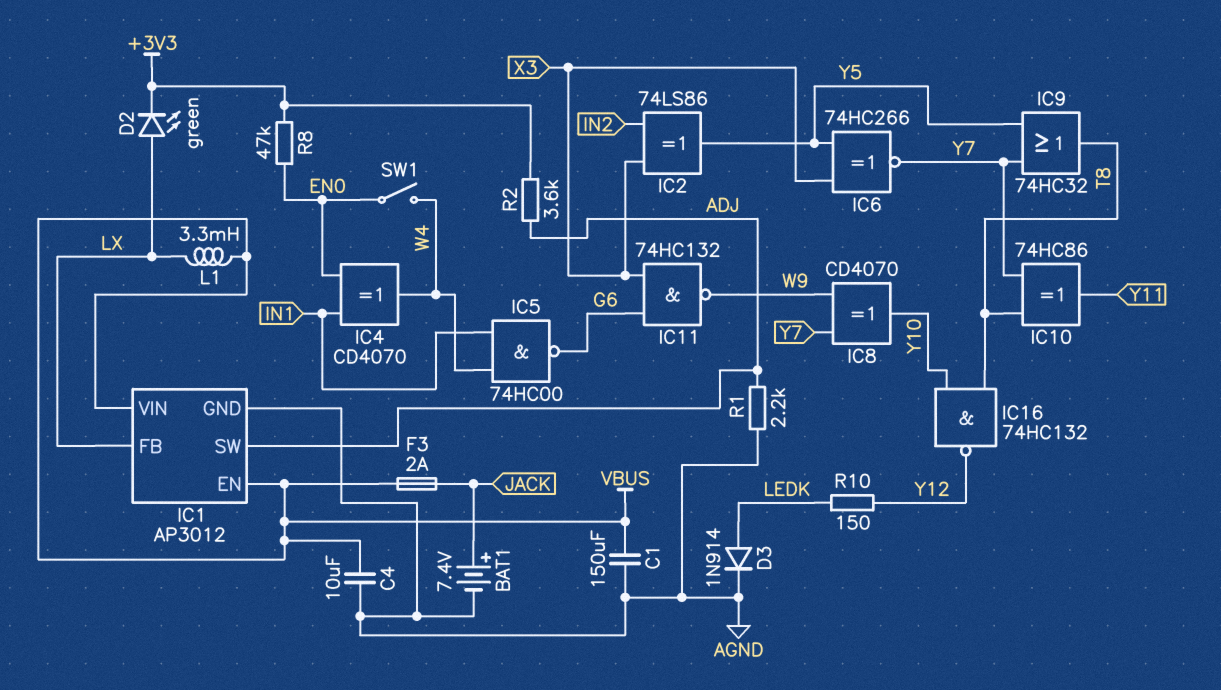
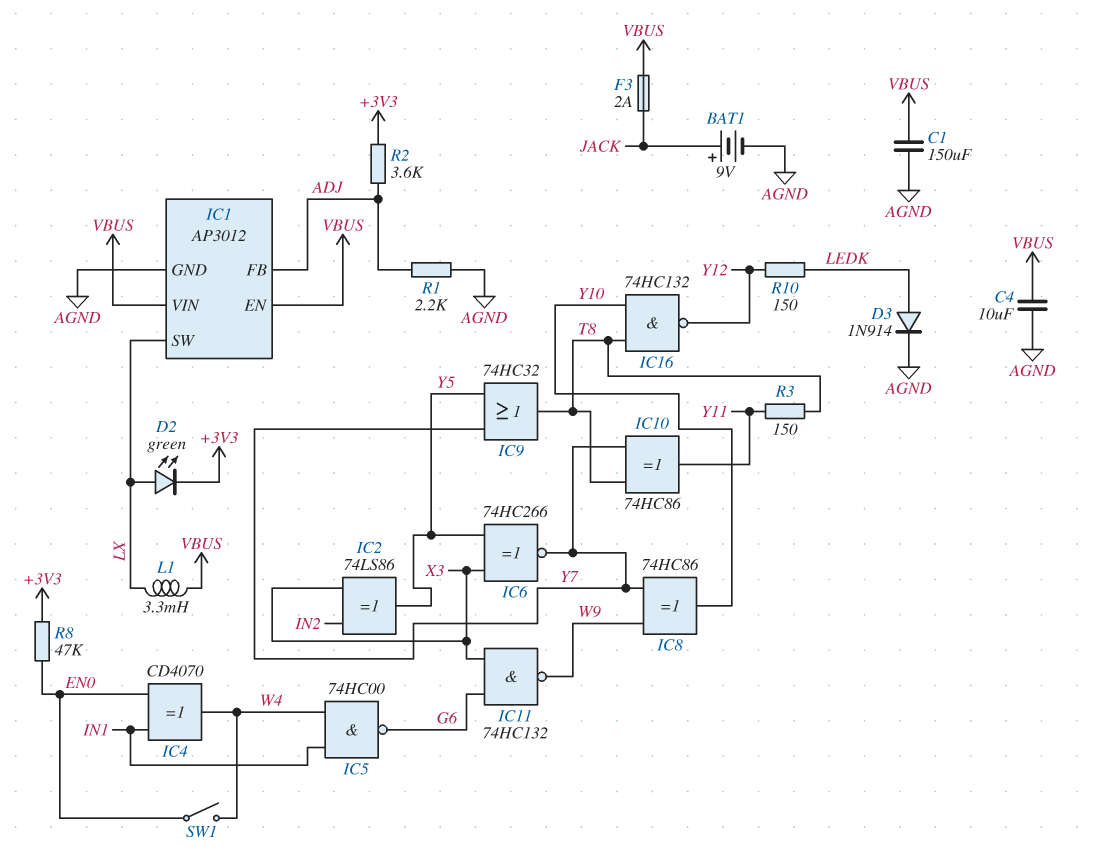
BAT1: 7.4V (plus JACK, minus AGND) -> 9V (plus JACK, minus AGND)
IC1 pin FB: LX -> ADJ
IC1 pin SW: ADJ -> LX
IC8: XOR CD4070 (in W9, in Y7, out Y10) -> XOR 74HC86 (in W9, in Y7, out Y10)
R3: none -> 150 (T8, Y11)

